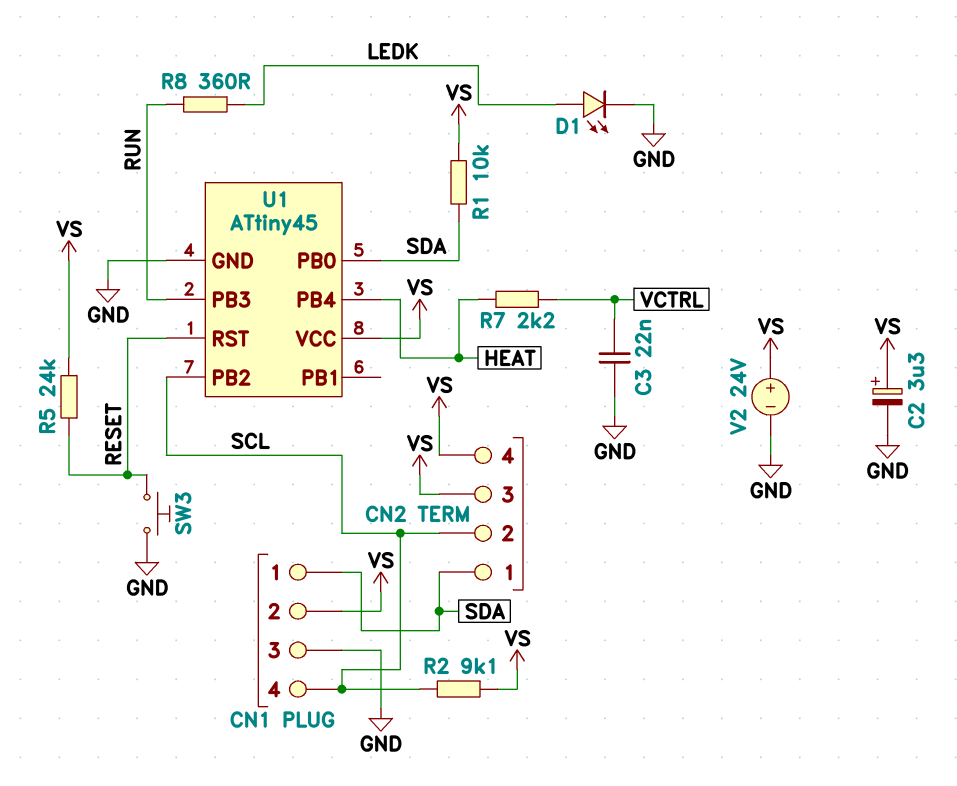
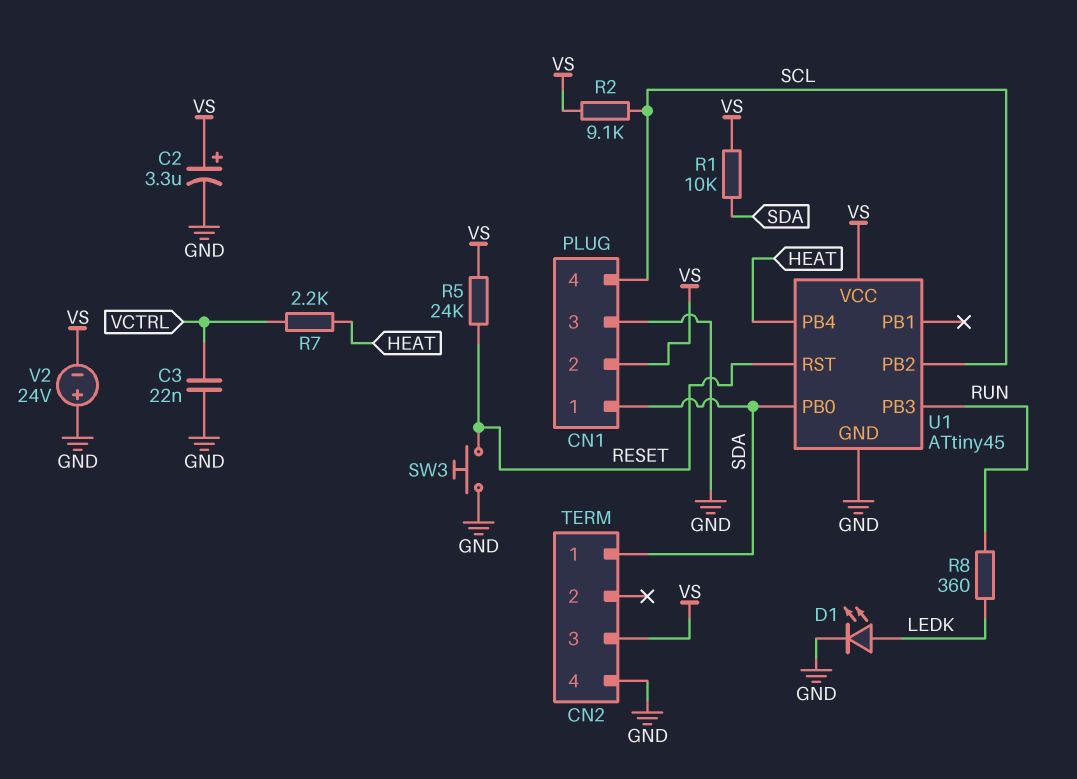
CN2 pin 2: SCL -> none
CN2 pin 4: VS -> GND
V2: 24V (plus VS, minus GND) -> 24V (plus GND, minus VS)

